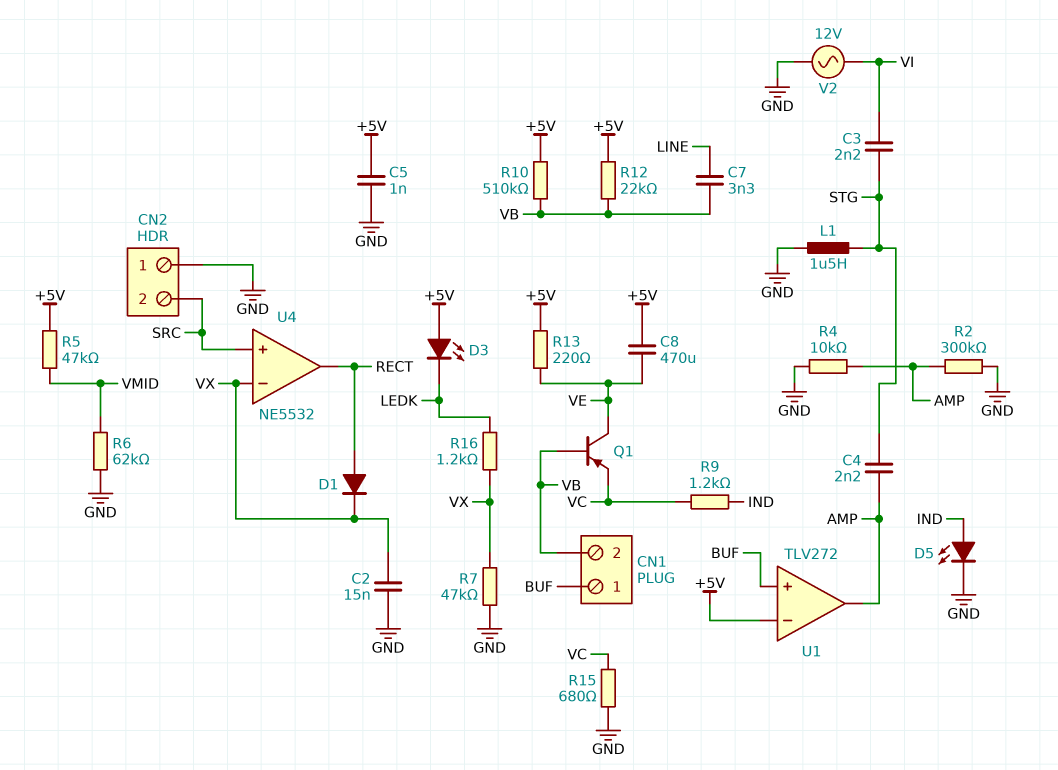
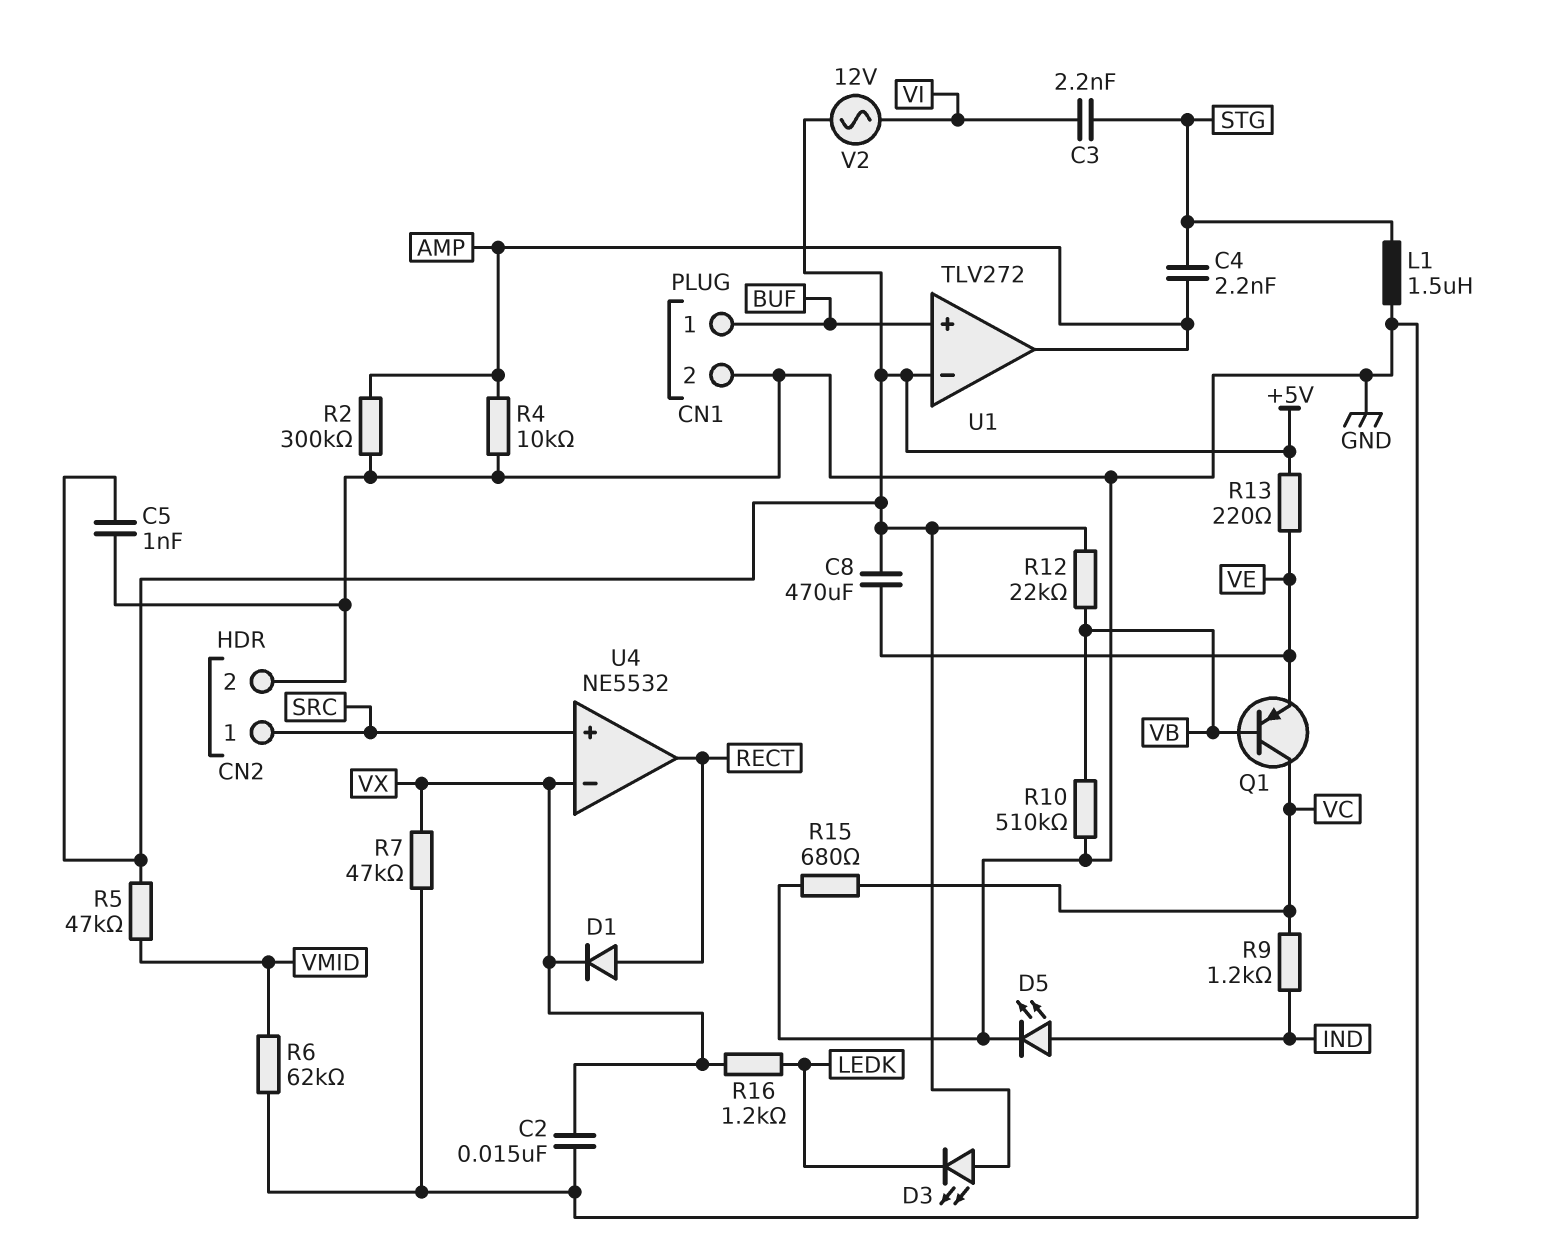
C7: 3.3nF (LINE, VB) -> none
CN1 pin 2: VB -> GND
CN2 pin 1: GND -> SRC
CN2 pin 2: SRC -> GND
Q1: PNP (B VB, C VE, E VC) -> PNP (B VB, C VC, E VE)
R10: 510k (+5V, VB) -> 510k (GND, VB)
V2: AC 12V (GND, VI) -> AC 12V (+5V, VI)

